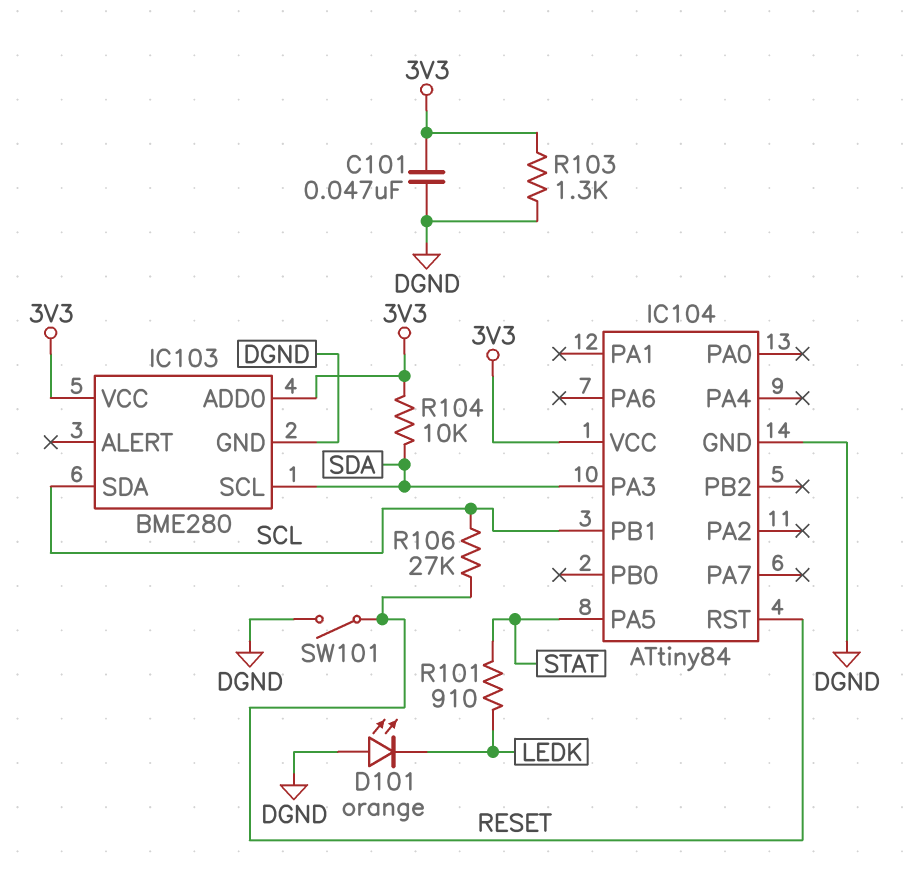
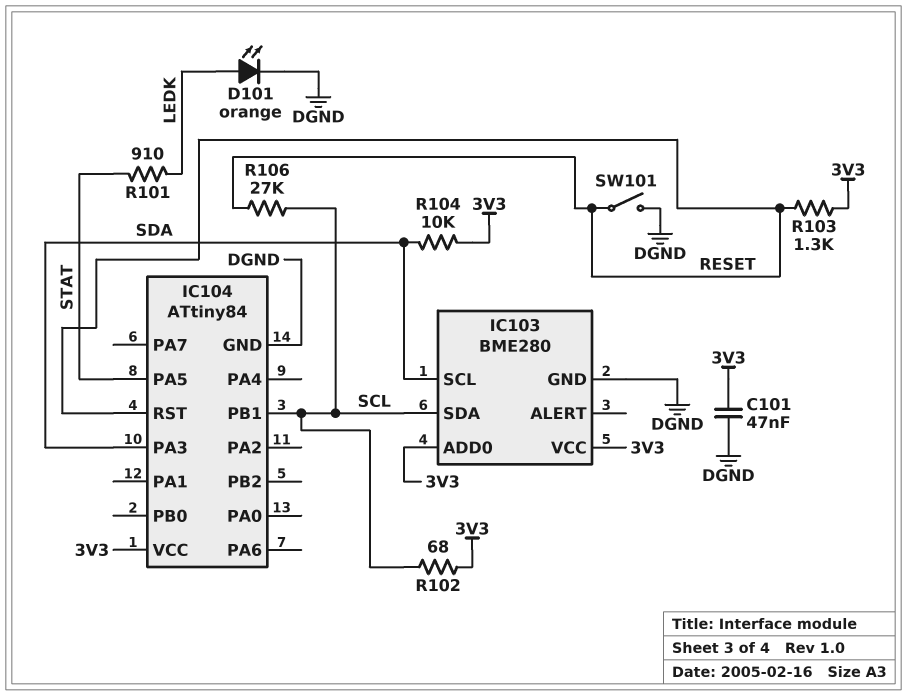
D101: LED orange (A DGND, K LEDK) -> LED orange (A LEDK, K DGND)
R102: none -> 68 (3V3, SCL)
R103: 1.3k (3V3, DGND) -> 1.3k (3V3, RESET)

